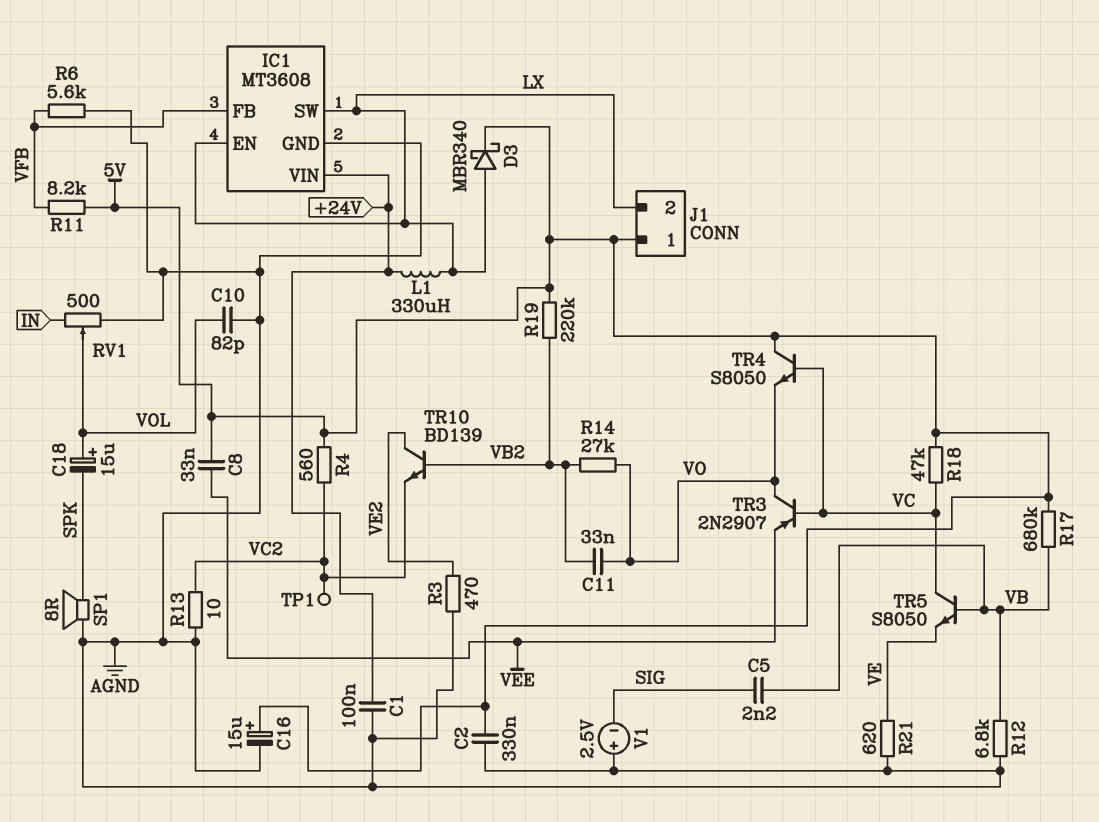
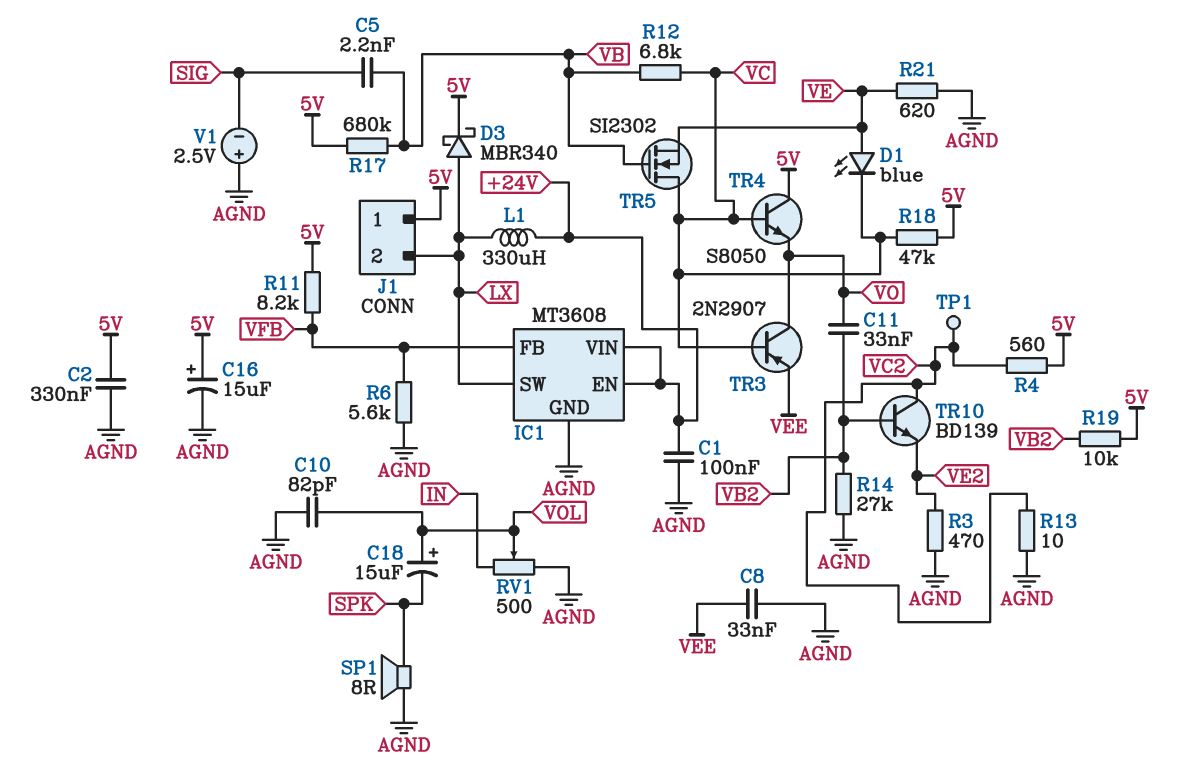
C8: 33nF (5V, VEE) -> 33nF (AGND, VEE)
D1: none -> LED blue (A VE, K VC)
IC1 pin EN: LX -> +24V
R12: 6.8k (AGND, VB) -> 6.8k (VB, VC)
R14: 27k (VB2, VO) -> 27k (AGND, VB2)
R19: 220k (5V, VB2) -> 10k (5V, VB2)
TR5: NPN S8050 (B VB, C VC, E VE) -> NMOS SI2302 (G VB, D VC, S VE)
TR10: NPN BD139 (B VB2, C VE2, E VC2) -> NPN BD139 (B VB2, C VC2, E VE2)

